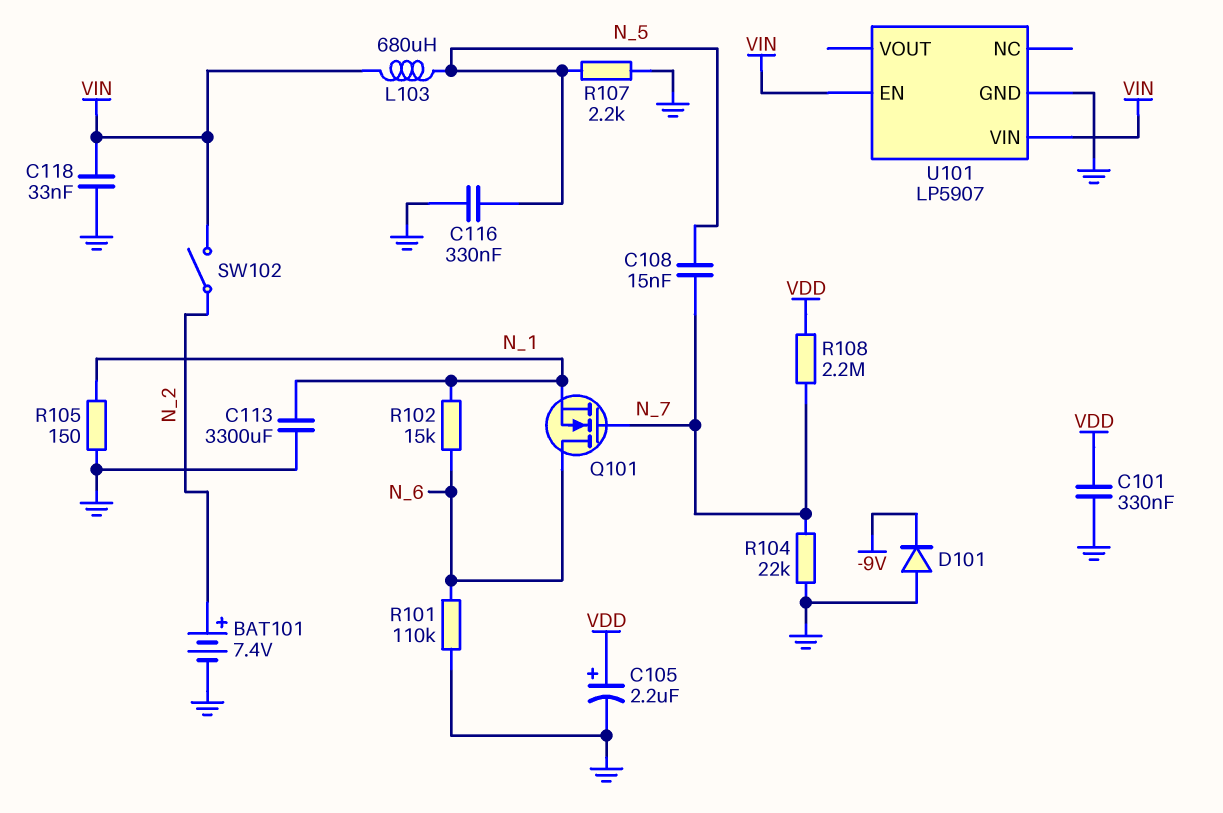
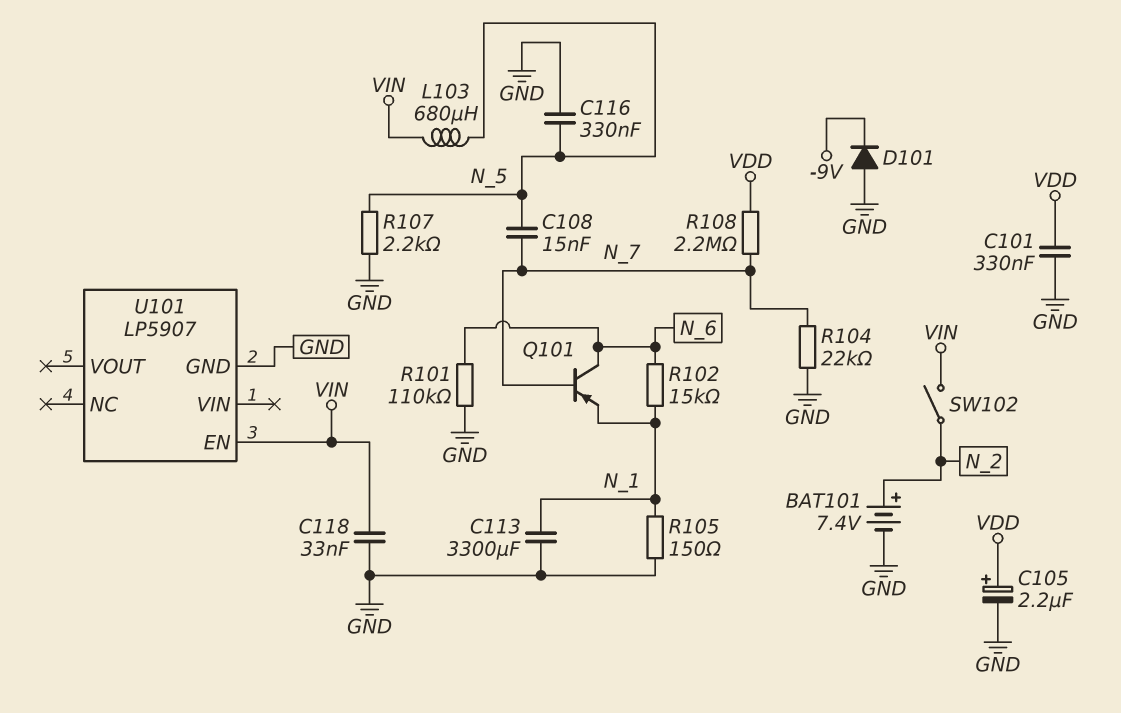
Q101: NMOS (G N_7, D N_6, S N_1) -> PNP (B N_7, C N_6, E N_1)
U101 pin VIN: VIN -> none

